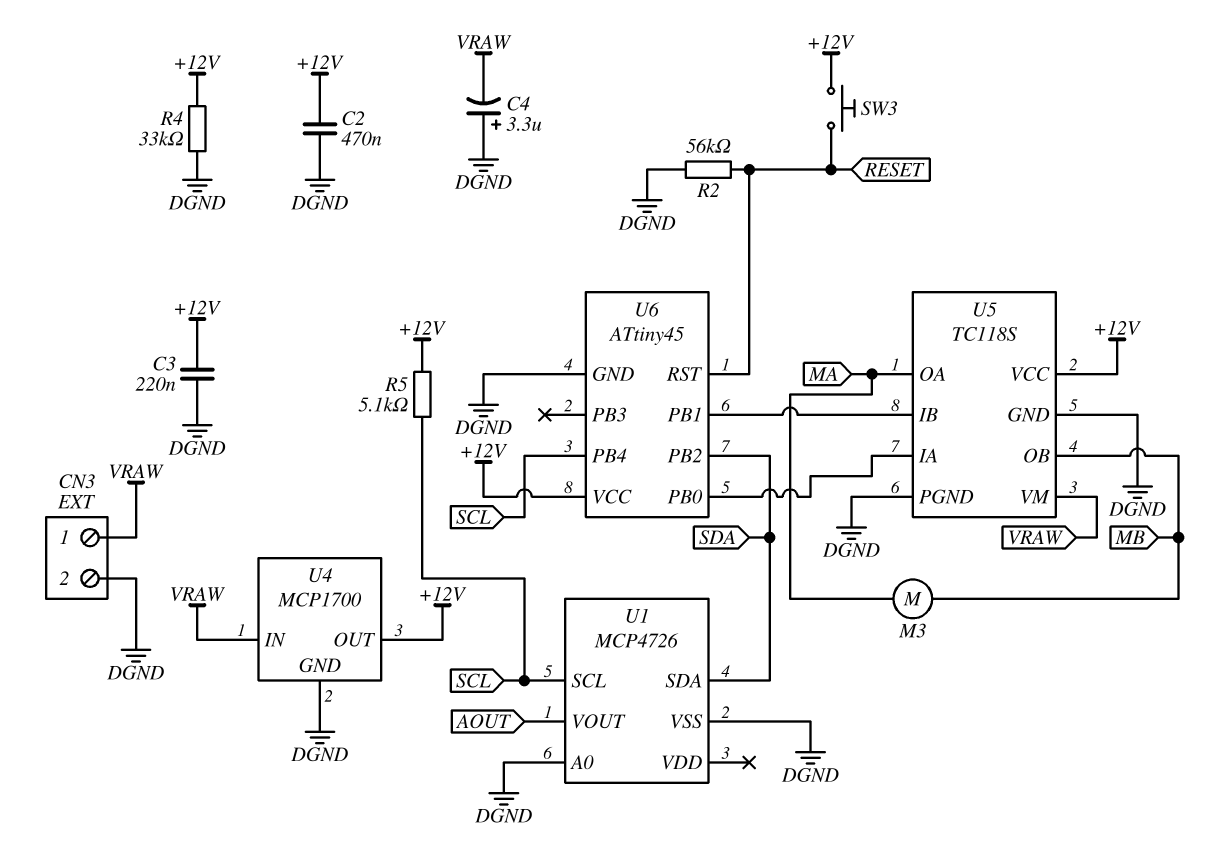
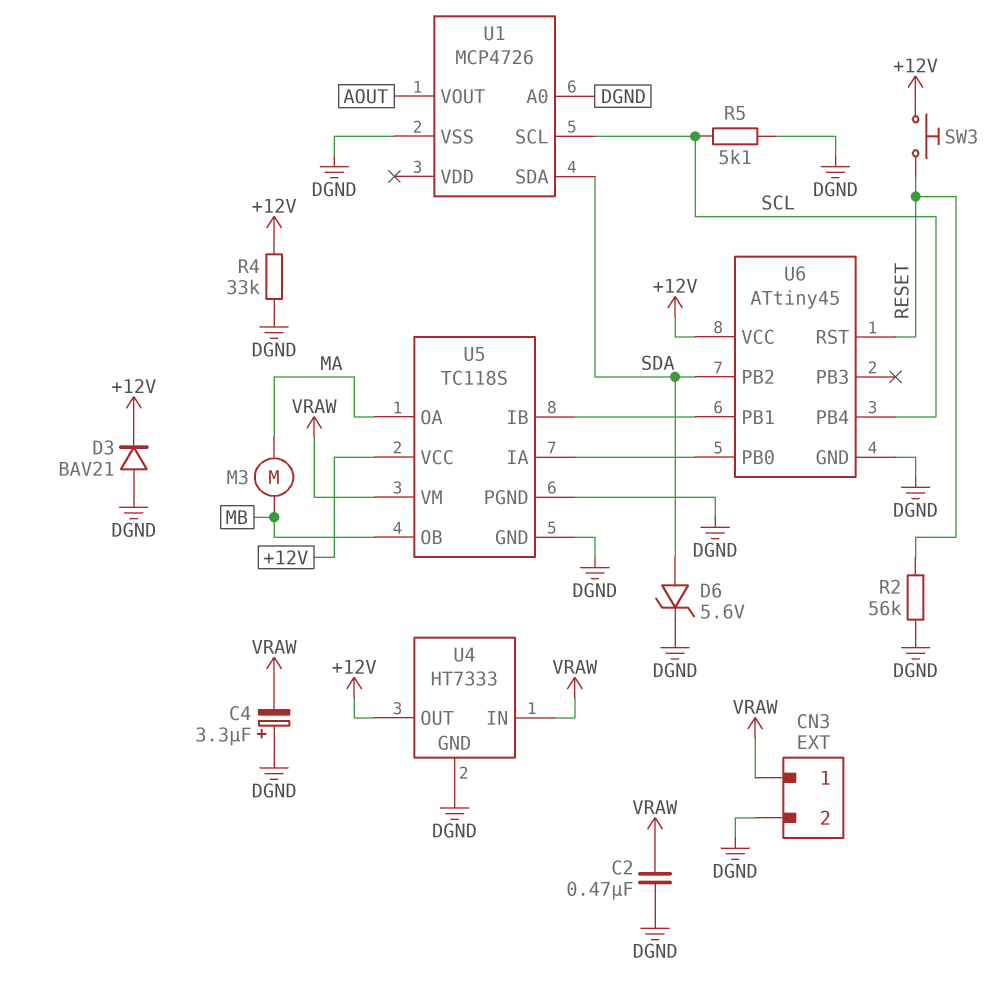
C2: 470nF (+12V, DGND) -> 470nF (DGND, VRAW)
C3: 220nF (+12V, DGND) -> none
D3: none -> diode BAV21 (A DGND, K +12V)
D6: none -> zener 5.6V (A SDA, K DGND)
R5: 5.1k (+12V, SCL) -> 5.1k (DGND, SCL)
U4: MCP1700 -> HT7333

